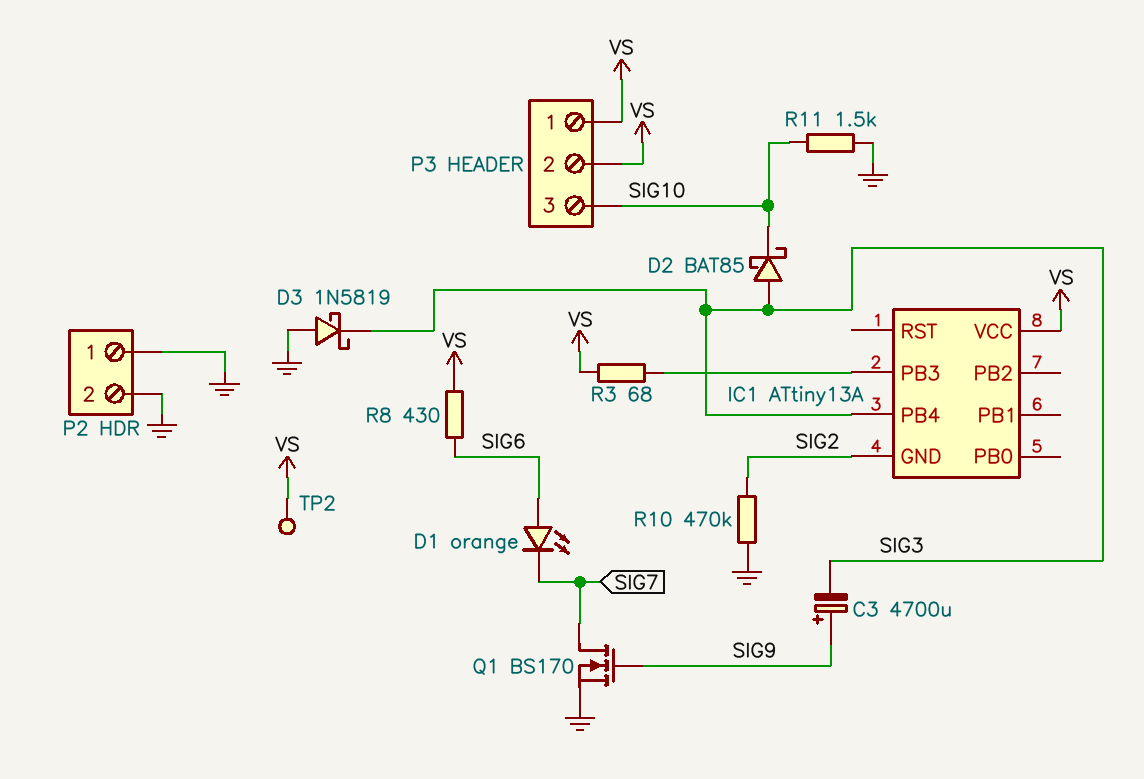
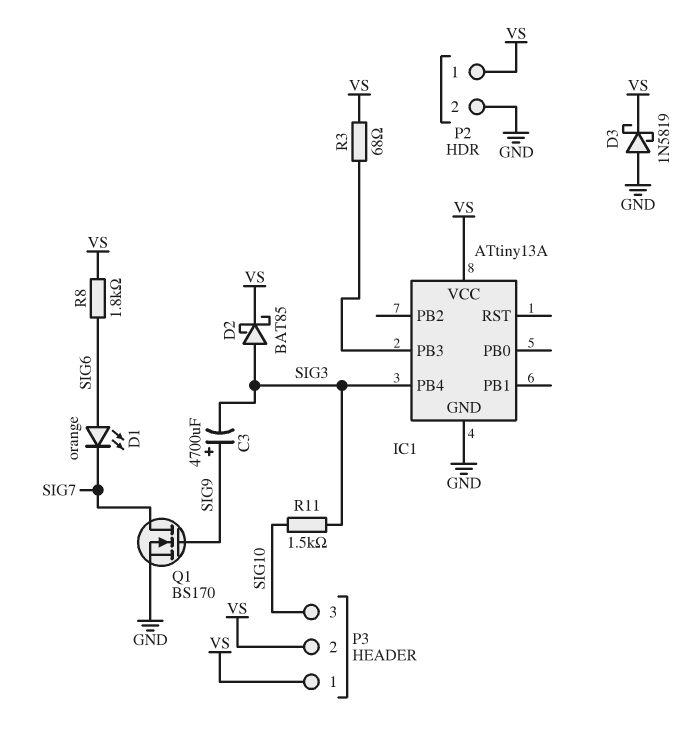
D2: schottky BAT85 (A SIG3, K SIG10) -> schottky BAT85 (A SIG3, K VS)
D3: schottky 1N5819 (A GND, K SIG3) -> schottky 1N5819 (A GND, K VS)
IC1 pin GND: SIG2 -> GND
P2 pin 1: GND -> VS
R8: 430 (SIG6, VS) -> 1.8k (SIG6, VS)
R10: 470k (GND, SIG2) -> none
R11: 1.5k (GND, SIG10) -> 1.5k (SIG3, SIG10)
TP2: test point (VS) -> none

